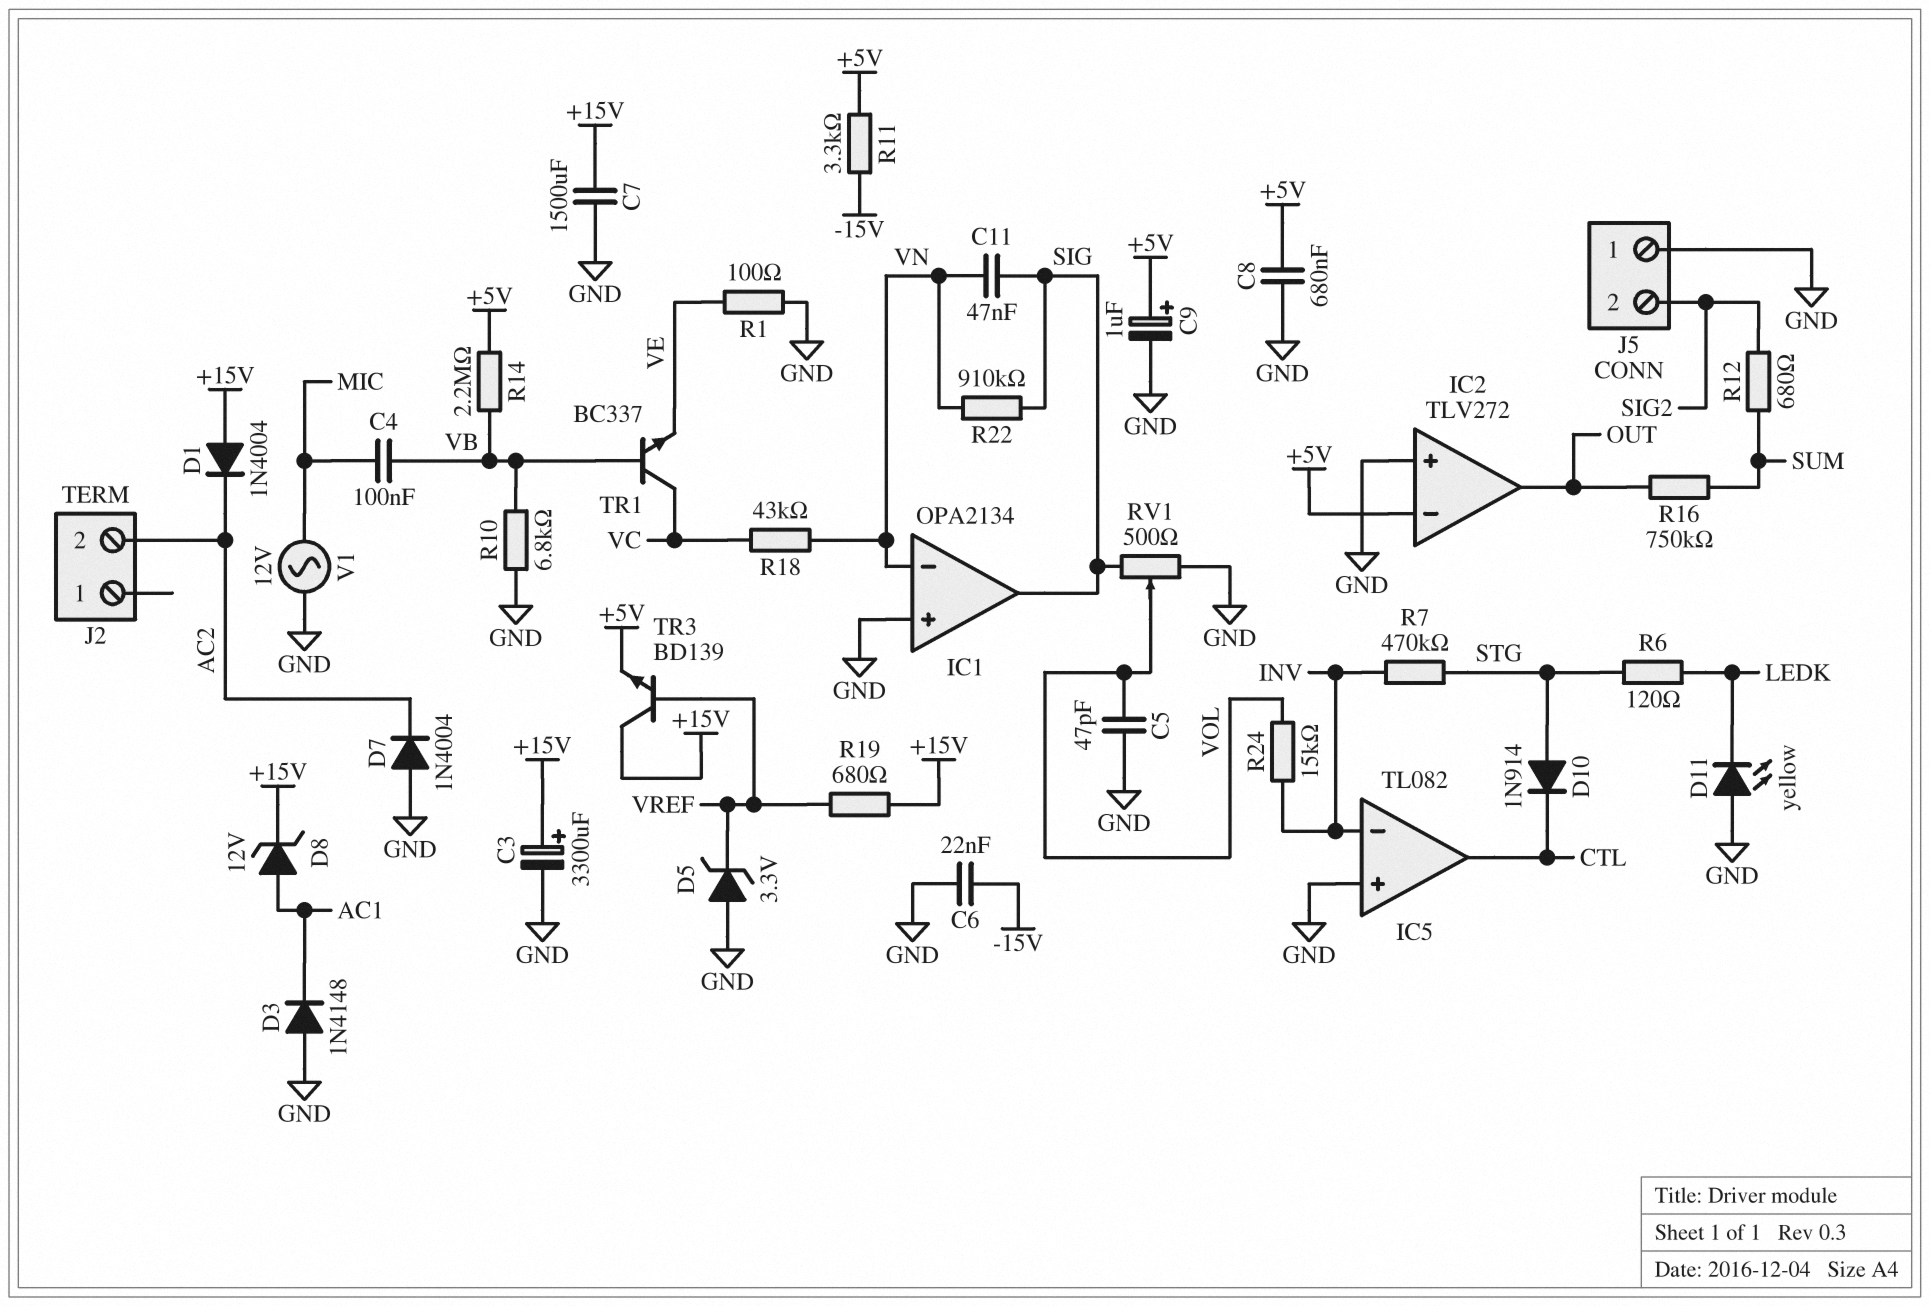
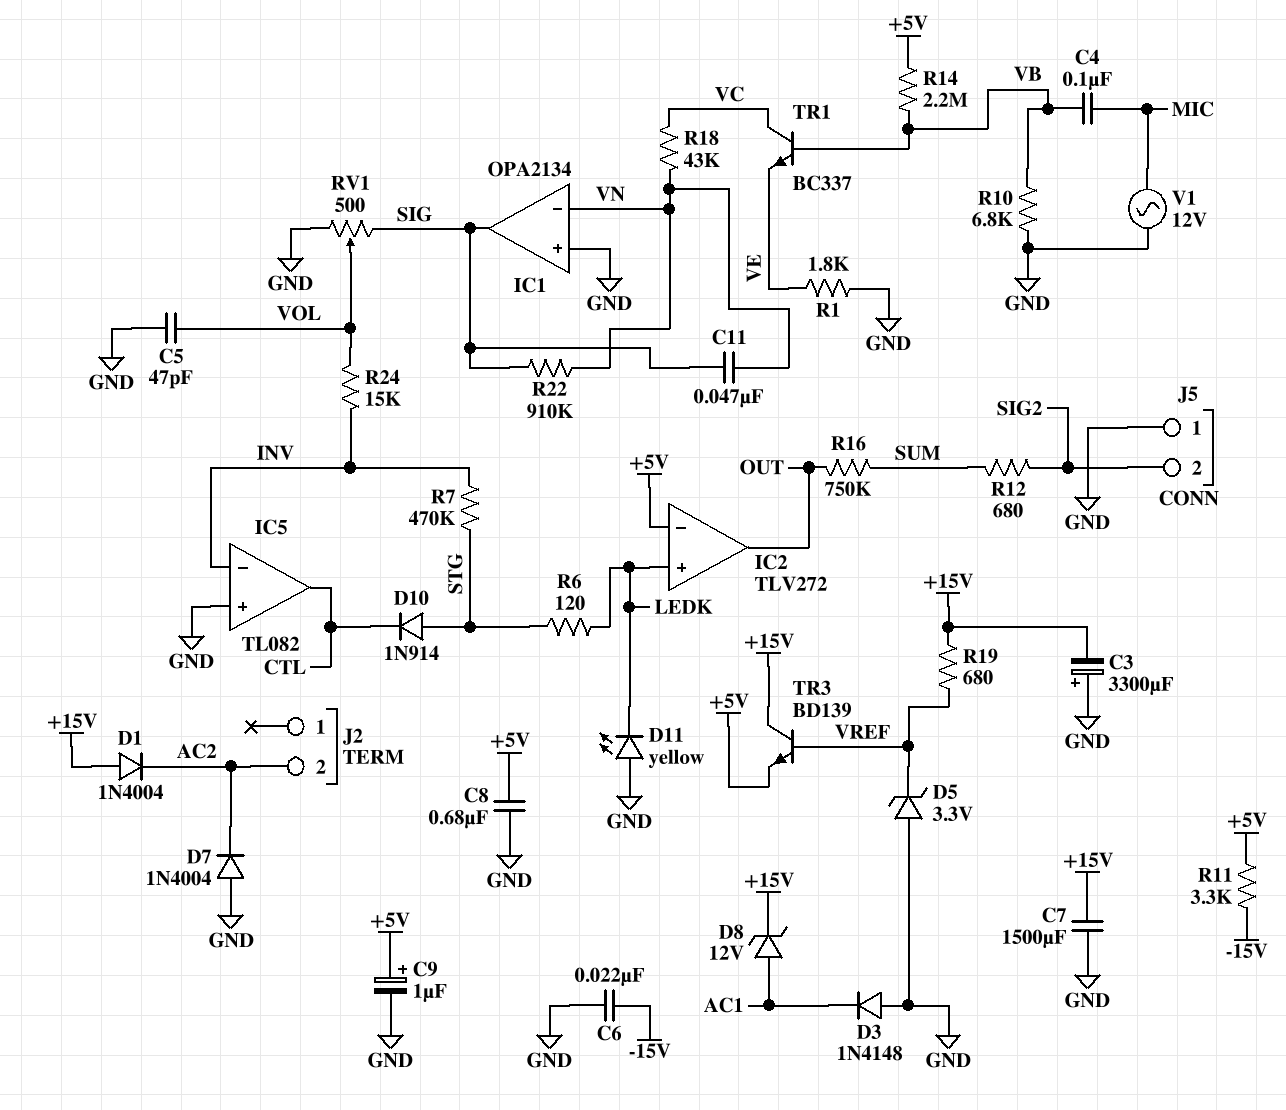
C3: 3300uF (plus +15V, minus GND) -> 3300uF (plus GND, minus +15V)
IC2 pin in+: GND -> LEDK
R1: 100 (GND, VE) -> 1.8k (GND, VE)

